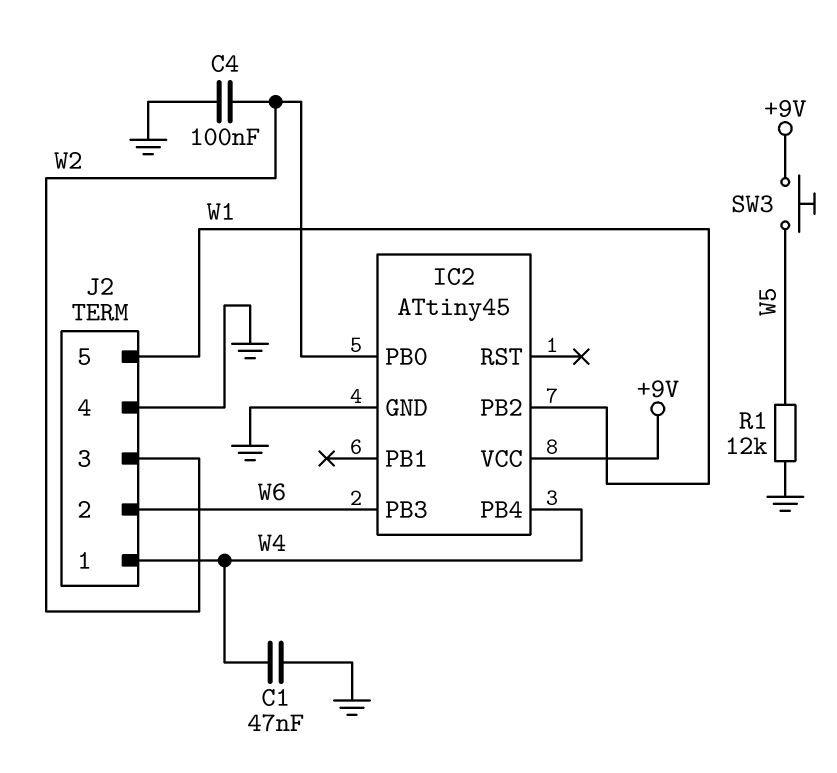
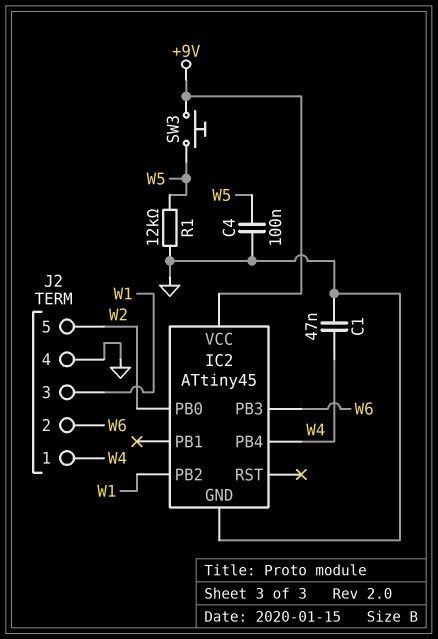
C4: 100nF (GND, W2) -> 100nF (GND, W5)
J2 pin 3: W2 -> W1
J2 pin 5: W1 -> W2

